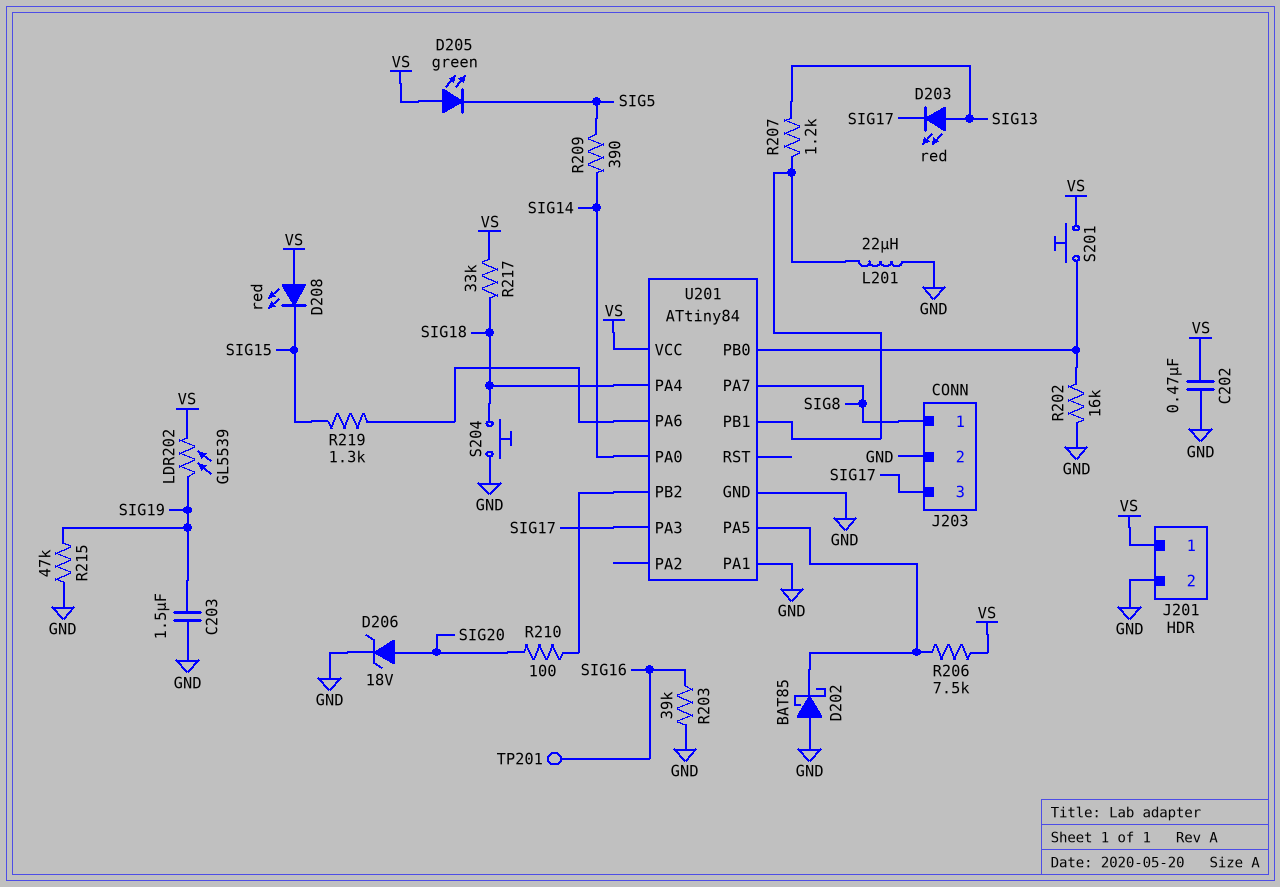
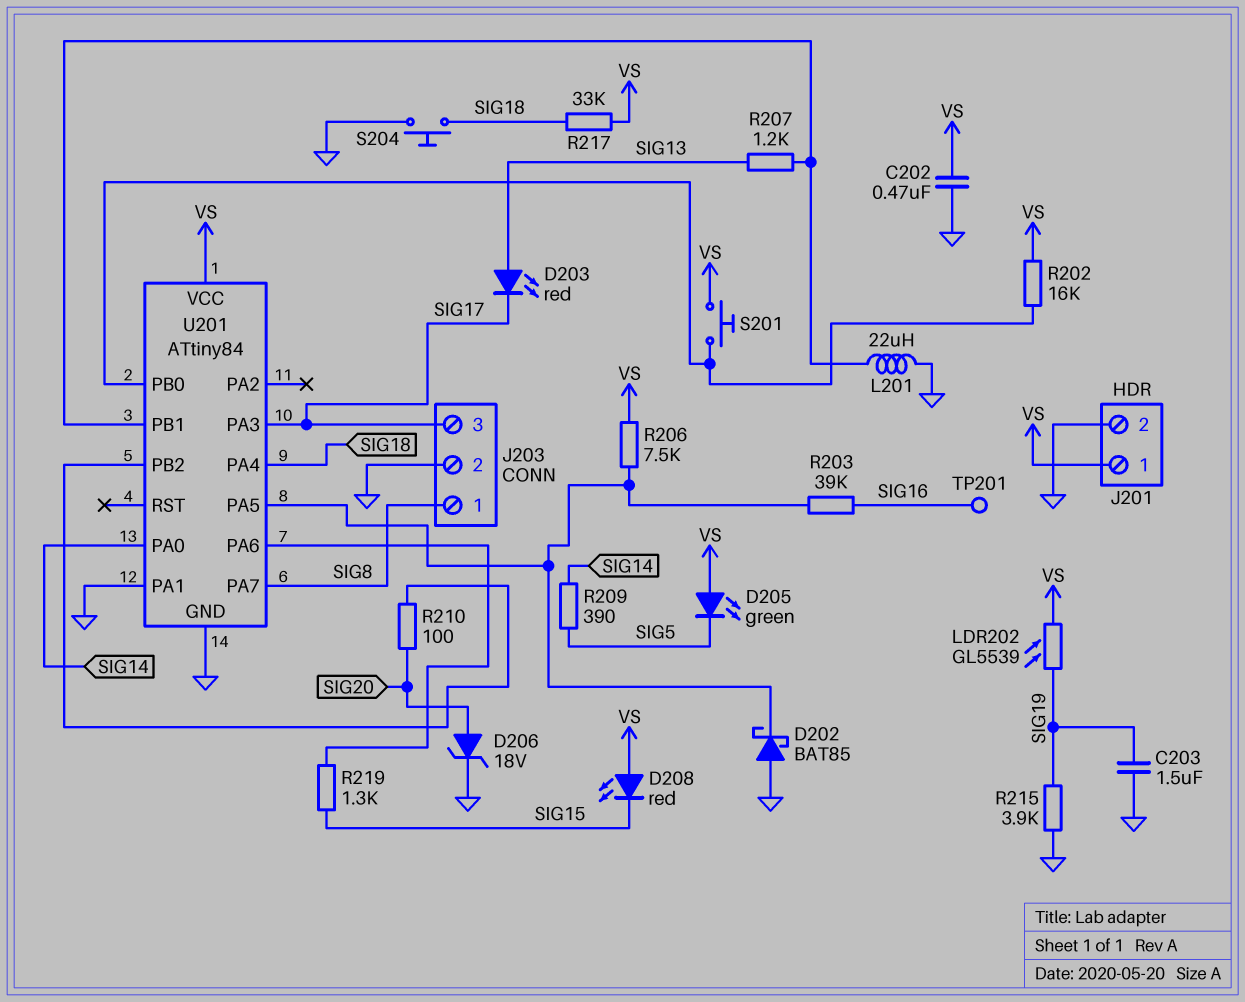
R202: 16k (GND, U201/PB0) -> 16k (U201/PB0, VS)
R203: 39k (GND, SIG16) -> 39k (SIG16, U201/PA5)
R215: 47k (GND, SIG19) -> 3.9k (GND, SIG19)

